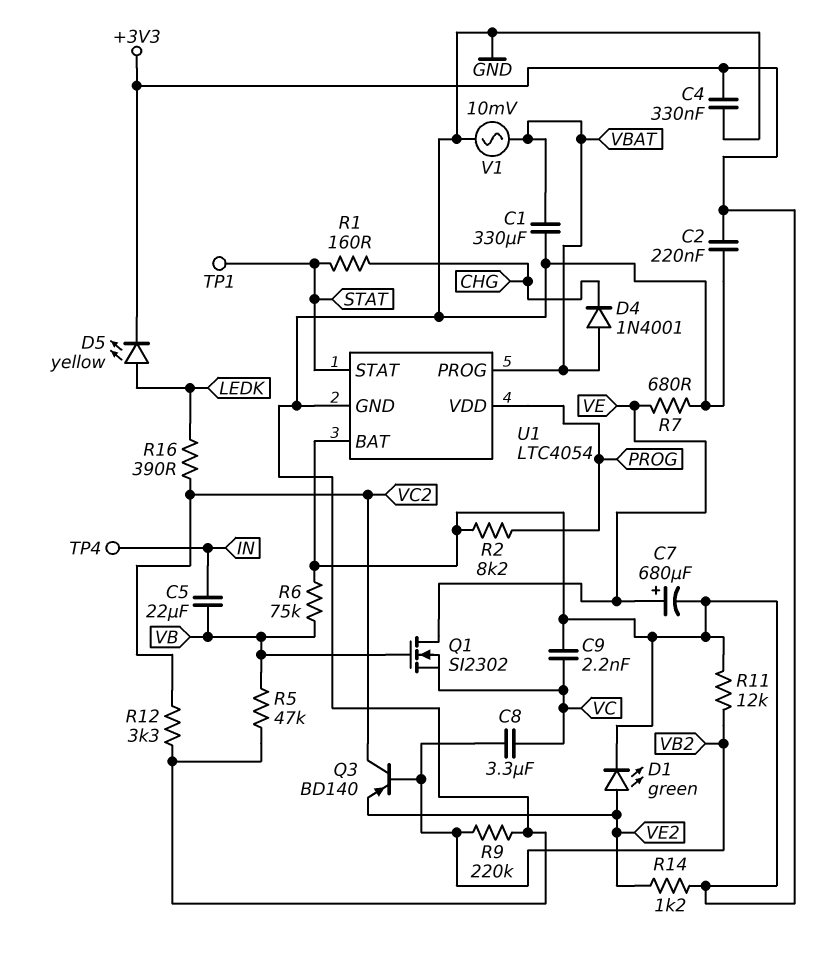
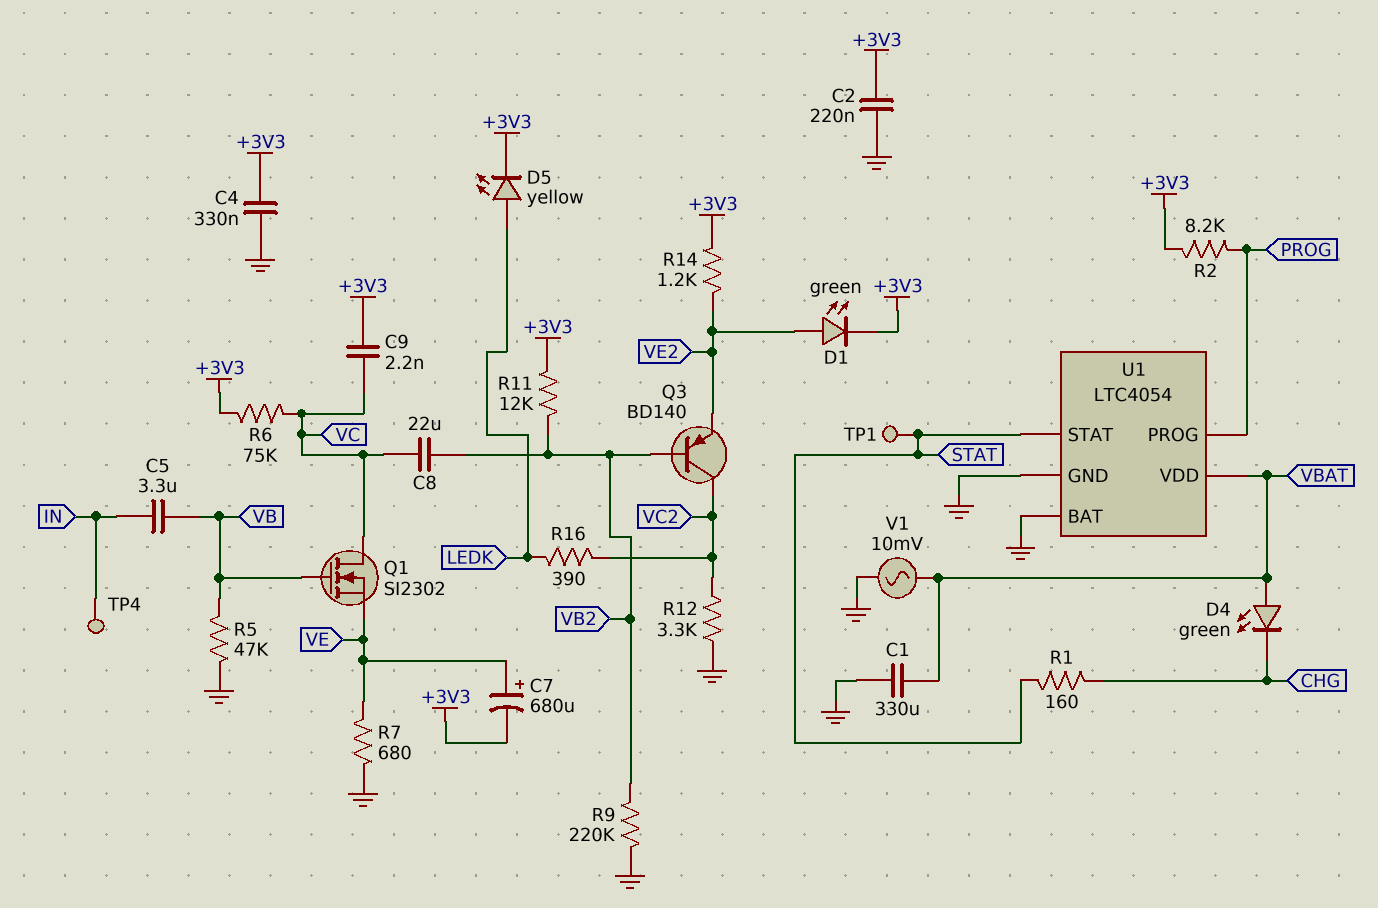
C5: 22uF (IN, VB) -> 3.3uF (IN, VB)
C8: 3.3uF (VB2, VC) -> 22uF (VB2, VC)
D4: diode 1N4001 (A VBAT, K CHG) -> LED green (A VBAT, K CHG)
Q1: NMOS SI2302 (G VB, D VE, S VC) -> NMOS SI2302 (G VB, D VC, S VE)
R6: 75k (+3V3, VB) -> 75k (+3V3, VC)
U1 pin BAT: +3V3 -> GND
U1 pin PROG: VBAT -> PROG
U1 pin VDD: PROG -> VBAT

